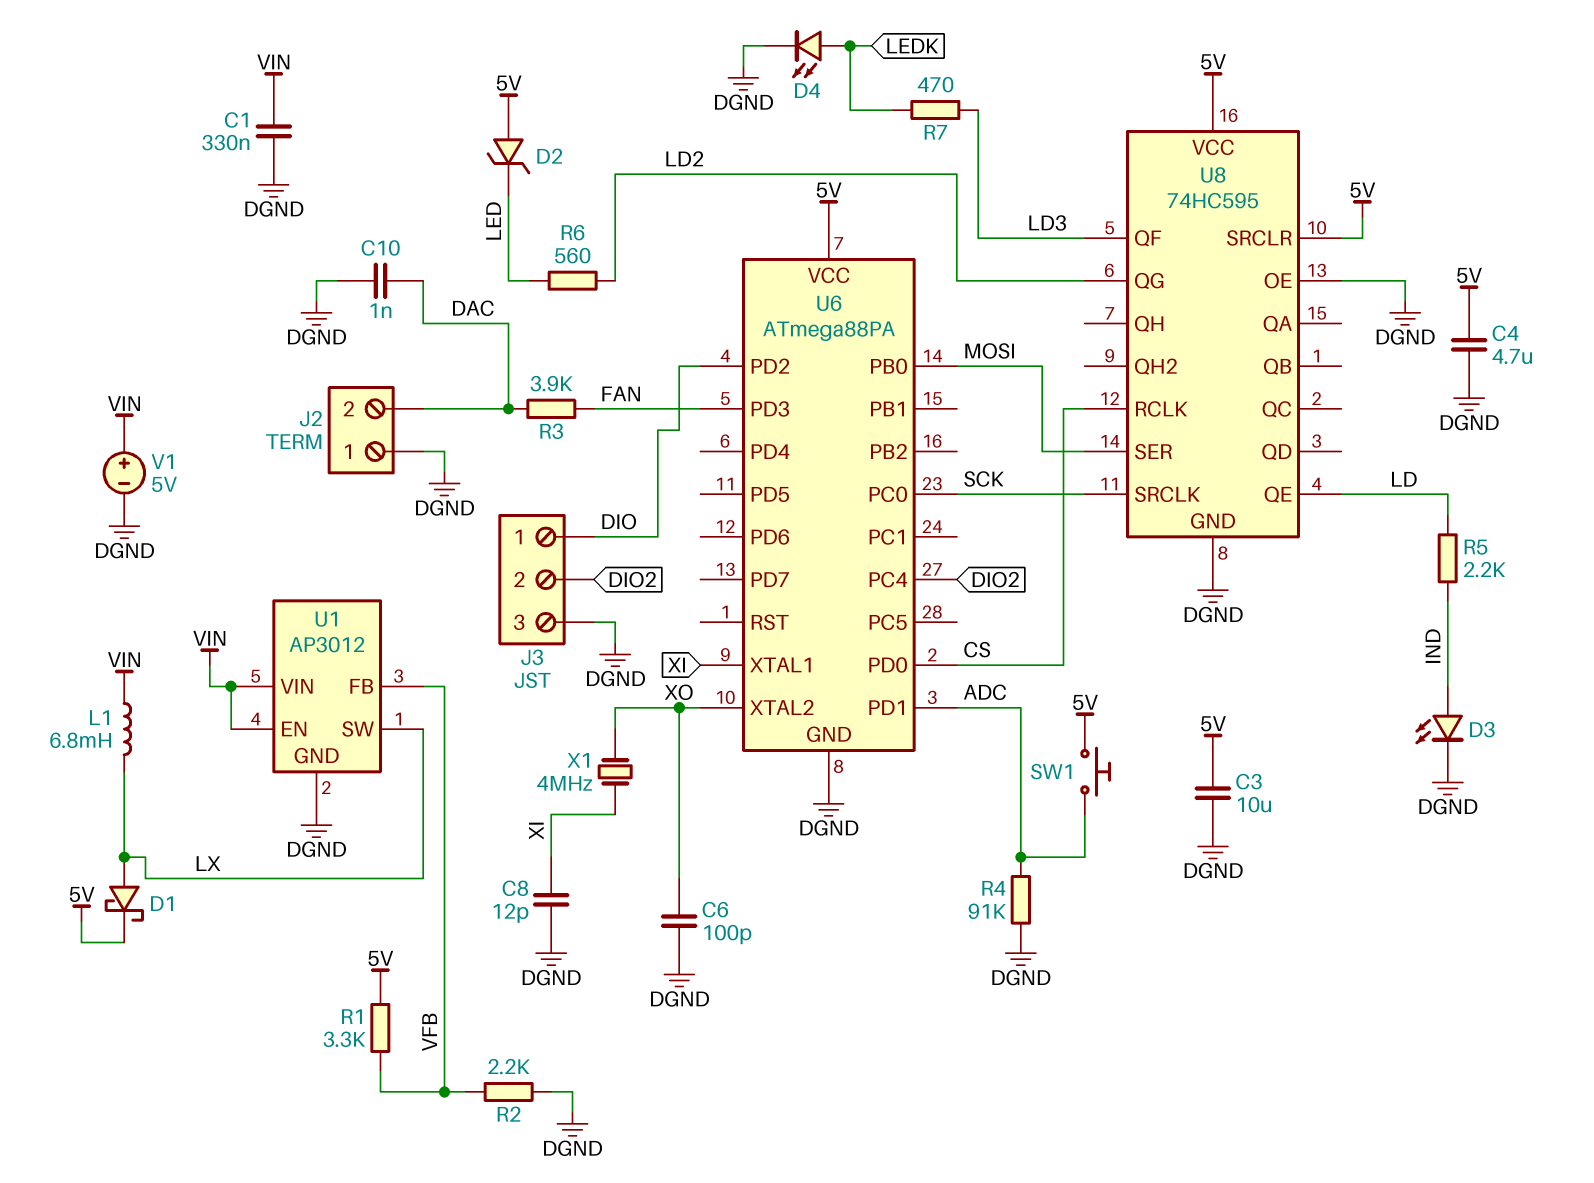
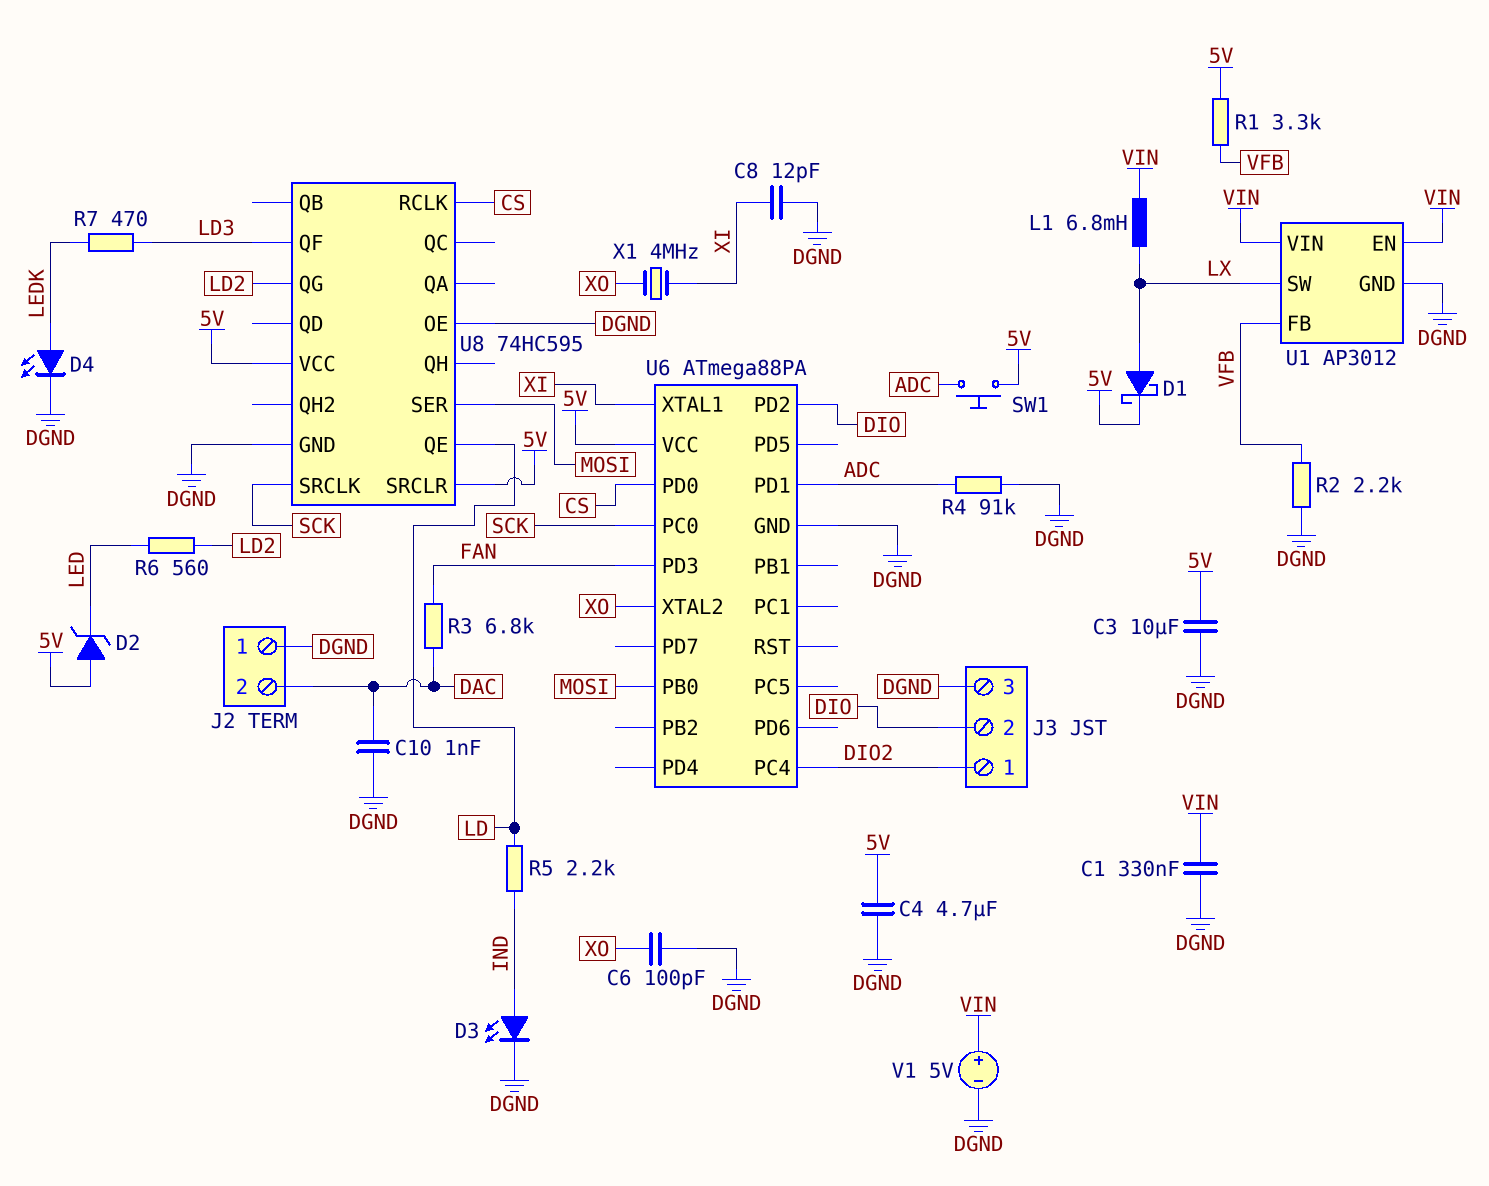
J3 pin 1: DIO -> DIO2
J3 pin 2: DIO2 -> DIO
R3: 3.9k (DAC, FAN) -> 6.8k (DAC, FAN)

